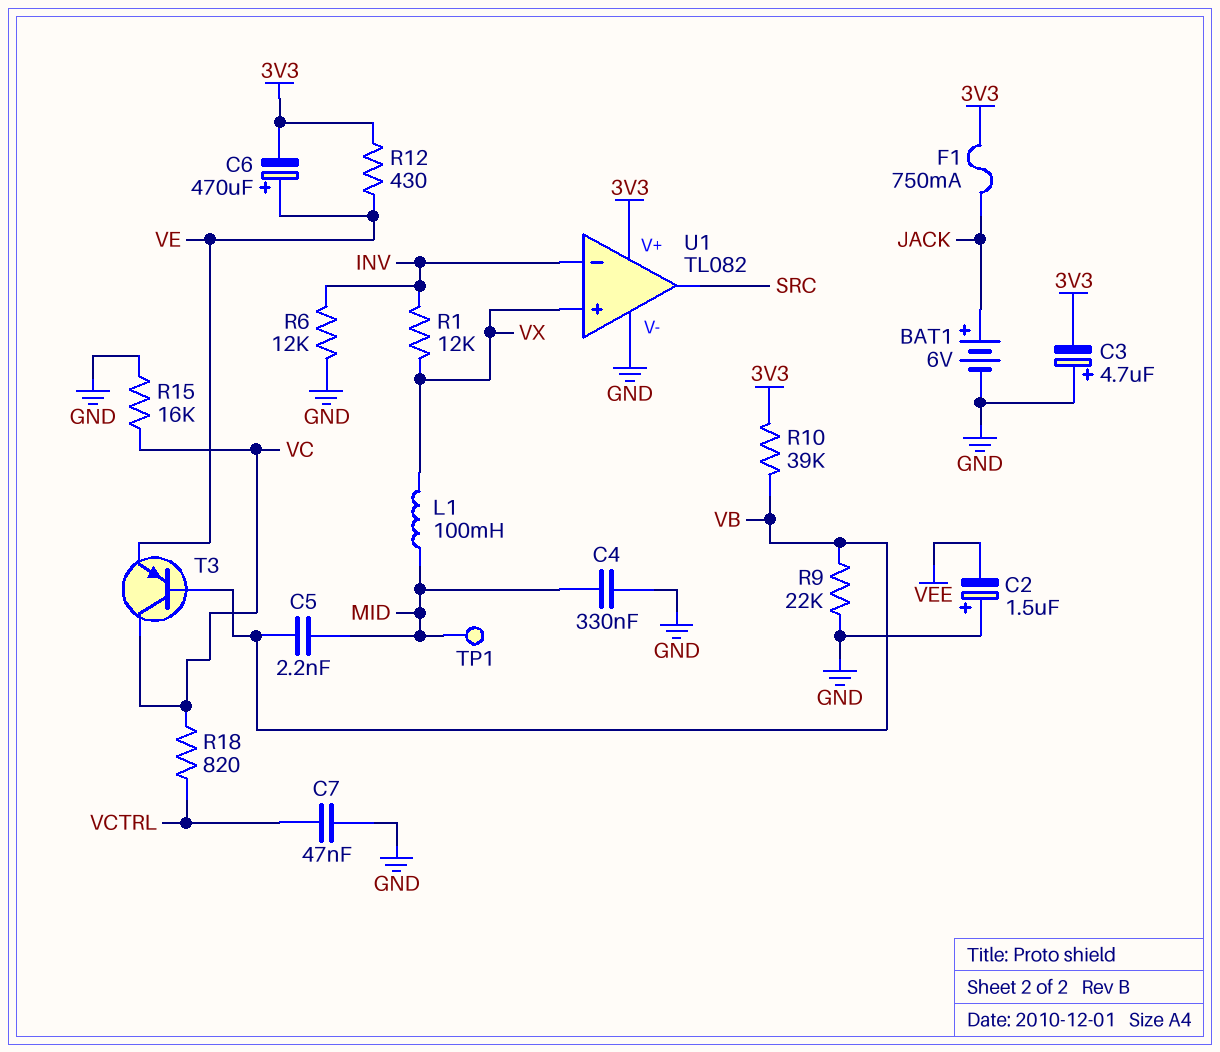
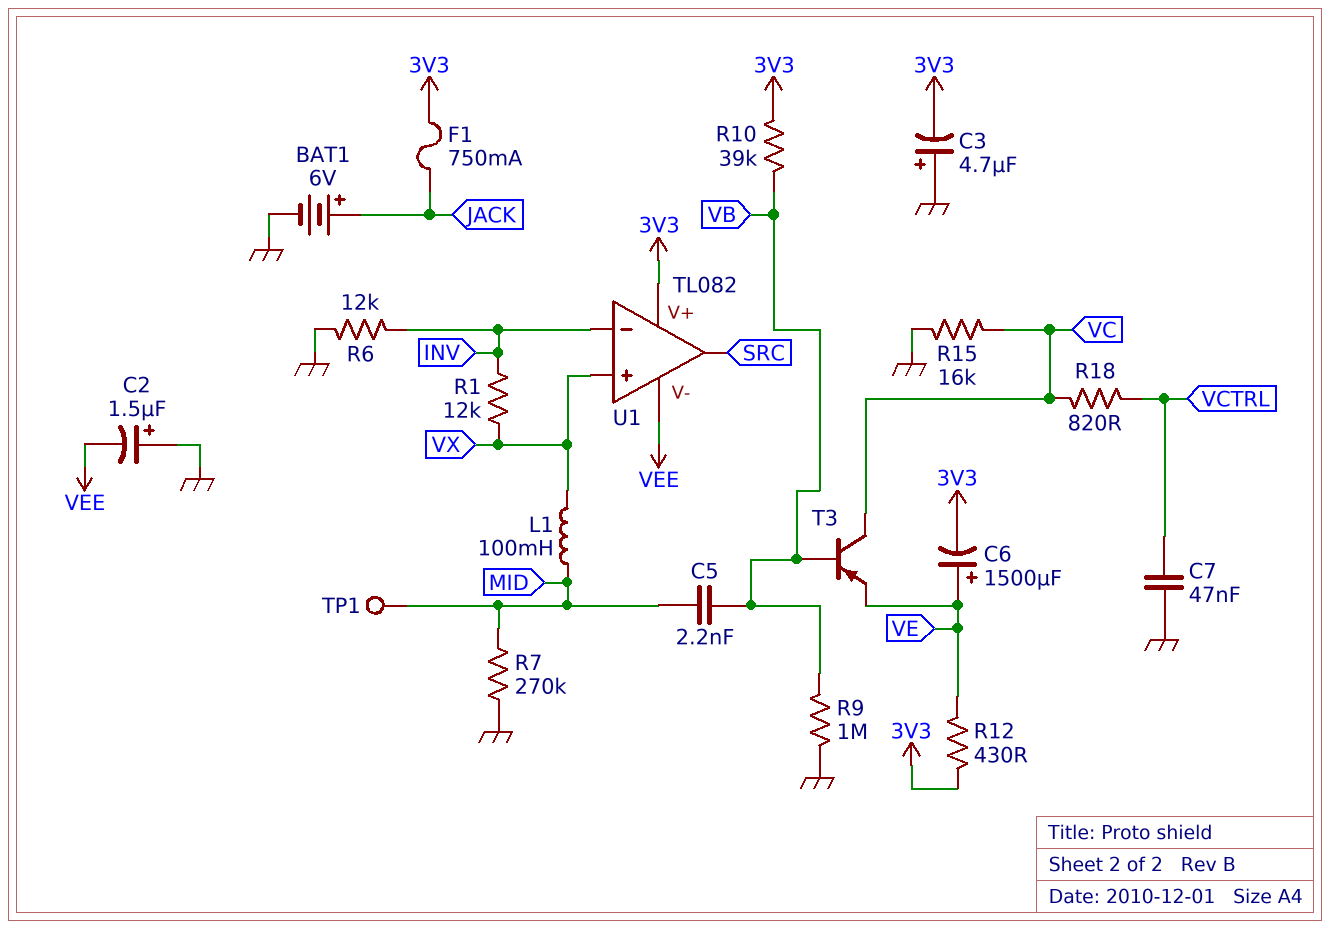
C4: 330nF (GND, MID) -> none
C6: 470uF (plus VE, minus 3V3) -> 1500uF (plus VE, minus 3V3)
R7: none -> 270k (GND, MID)
R9: 22k (GND, VB) -> 1M (GND, VB)
U1 pin V-: GND -> VEE

